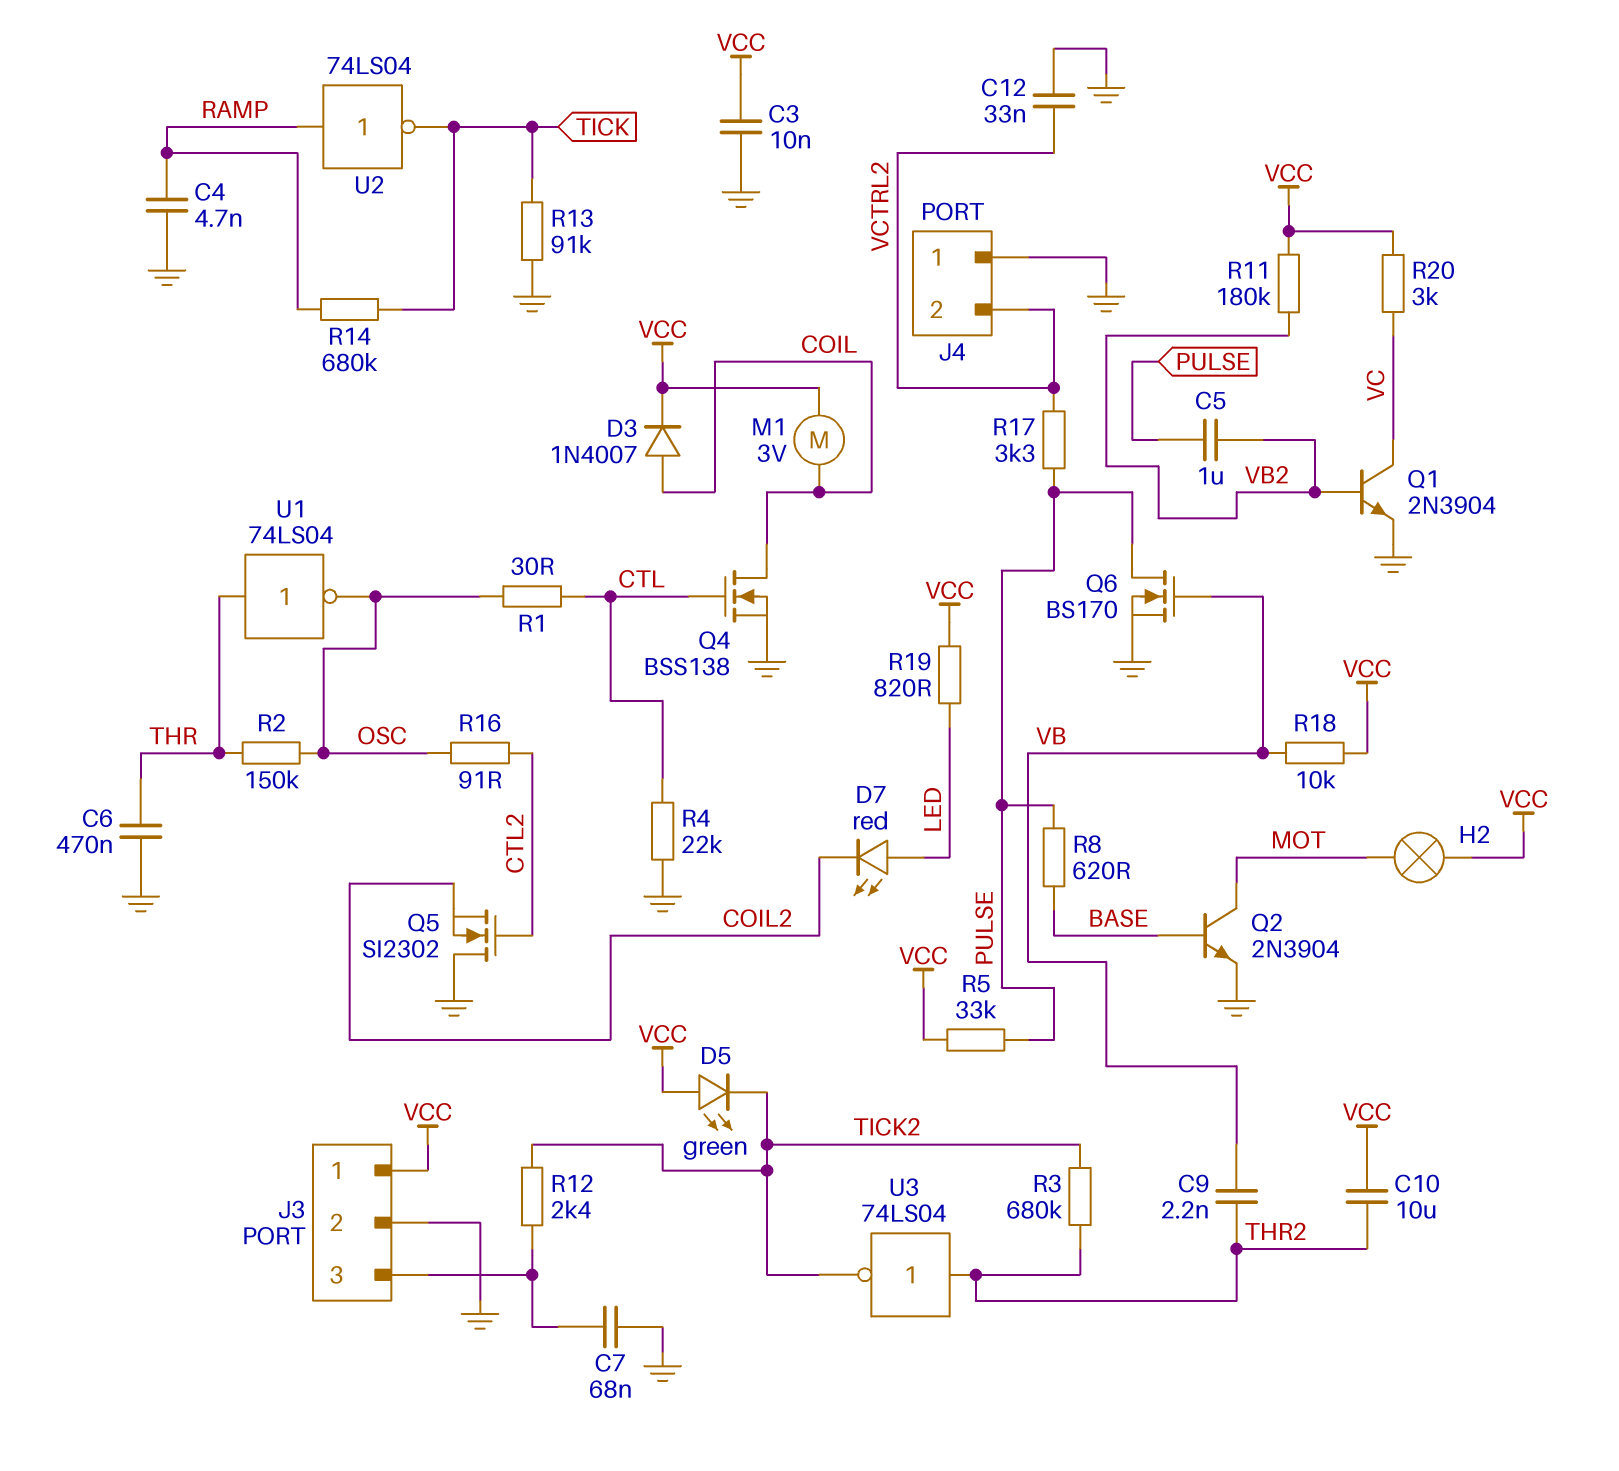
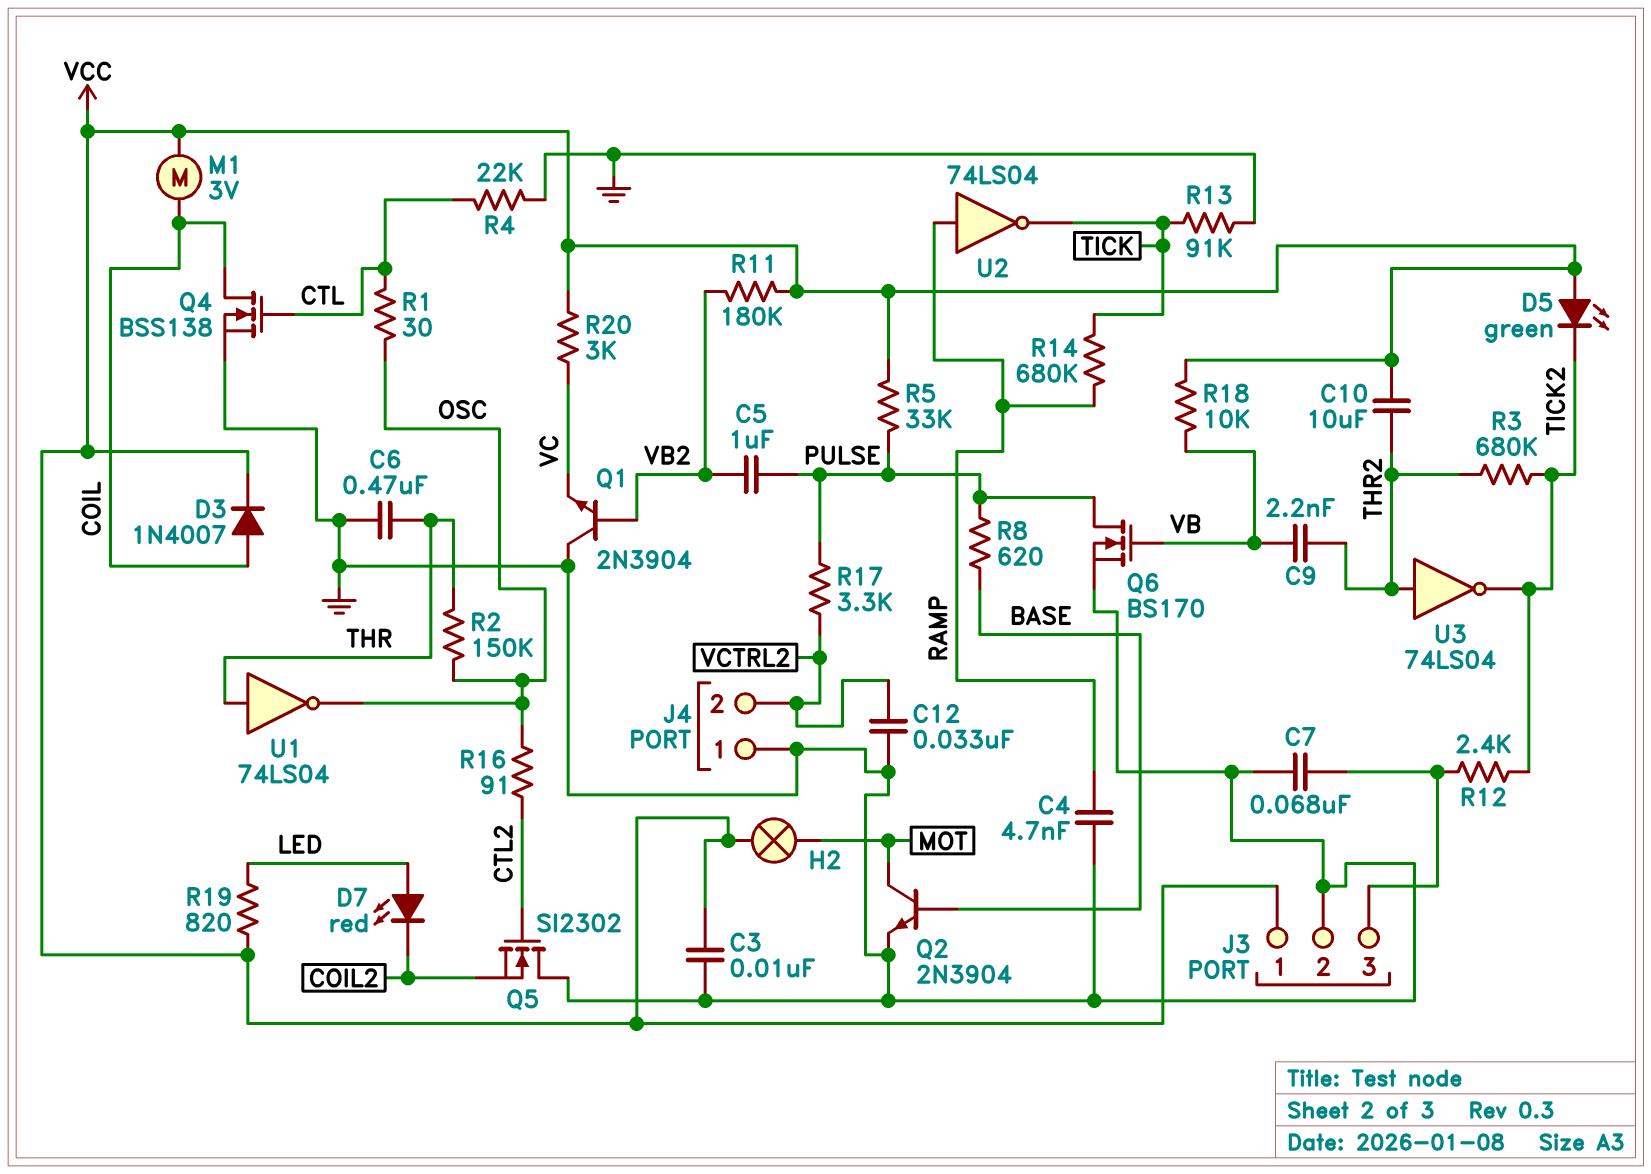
Q1: NPN 2N3904 (B VB2, C VC, E GND) -> NPN 2N3904 (B VB2, C GND, E VC)

